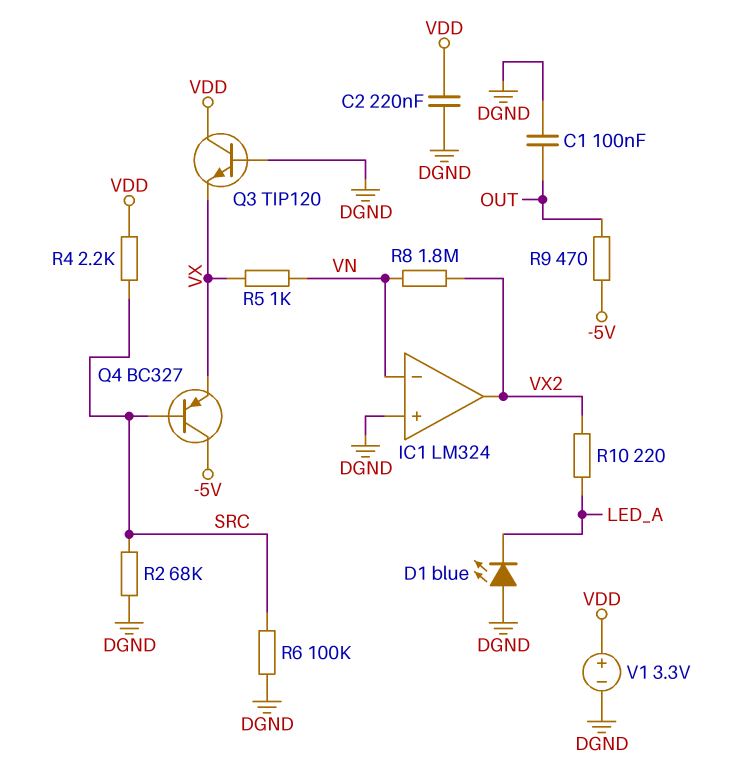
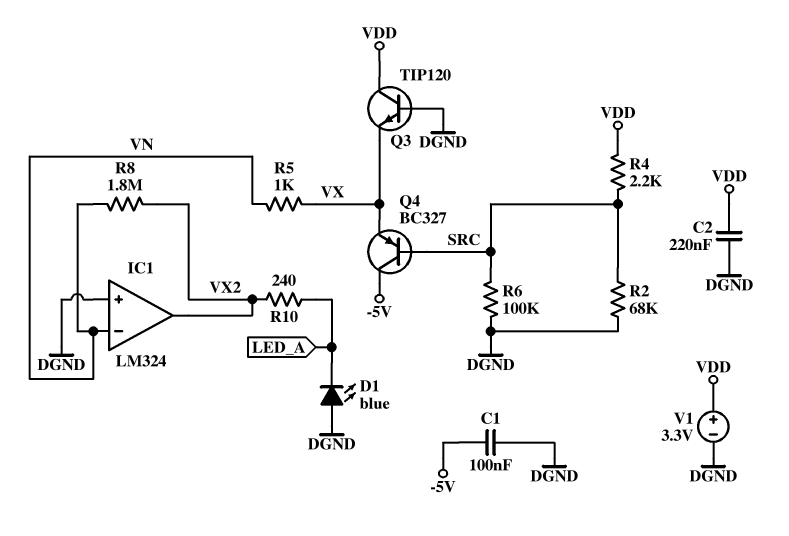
C1: 100nF (DGND, OUT) -> 100nF (-5V, DGND)
R9: 470 (-5V, OUT) -> none
R10: 220 (LED_A, VX2) -> 240 (LED_A, VX2)

